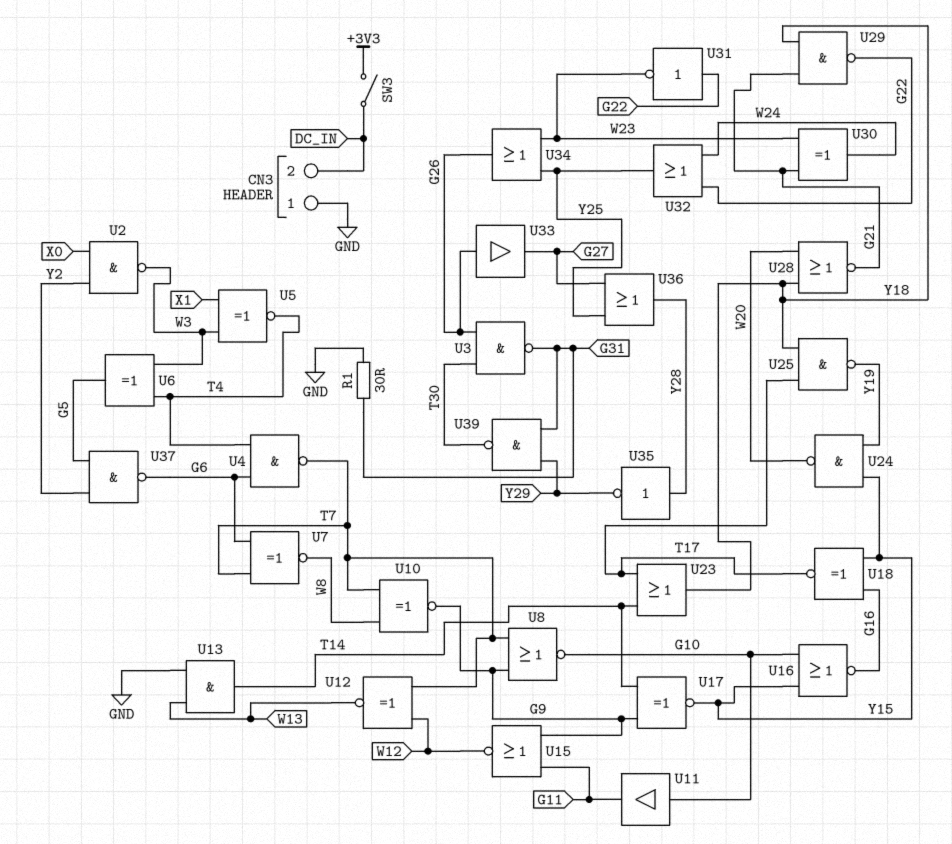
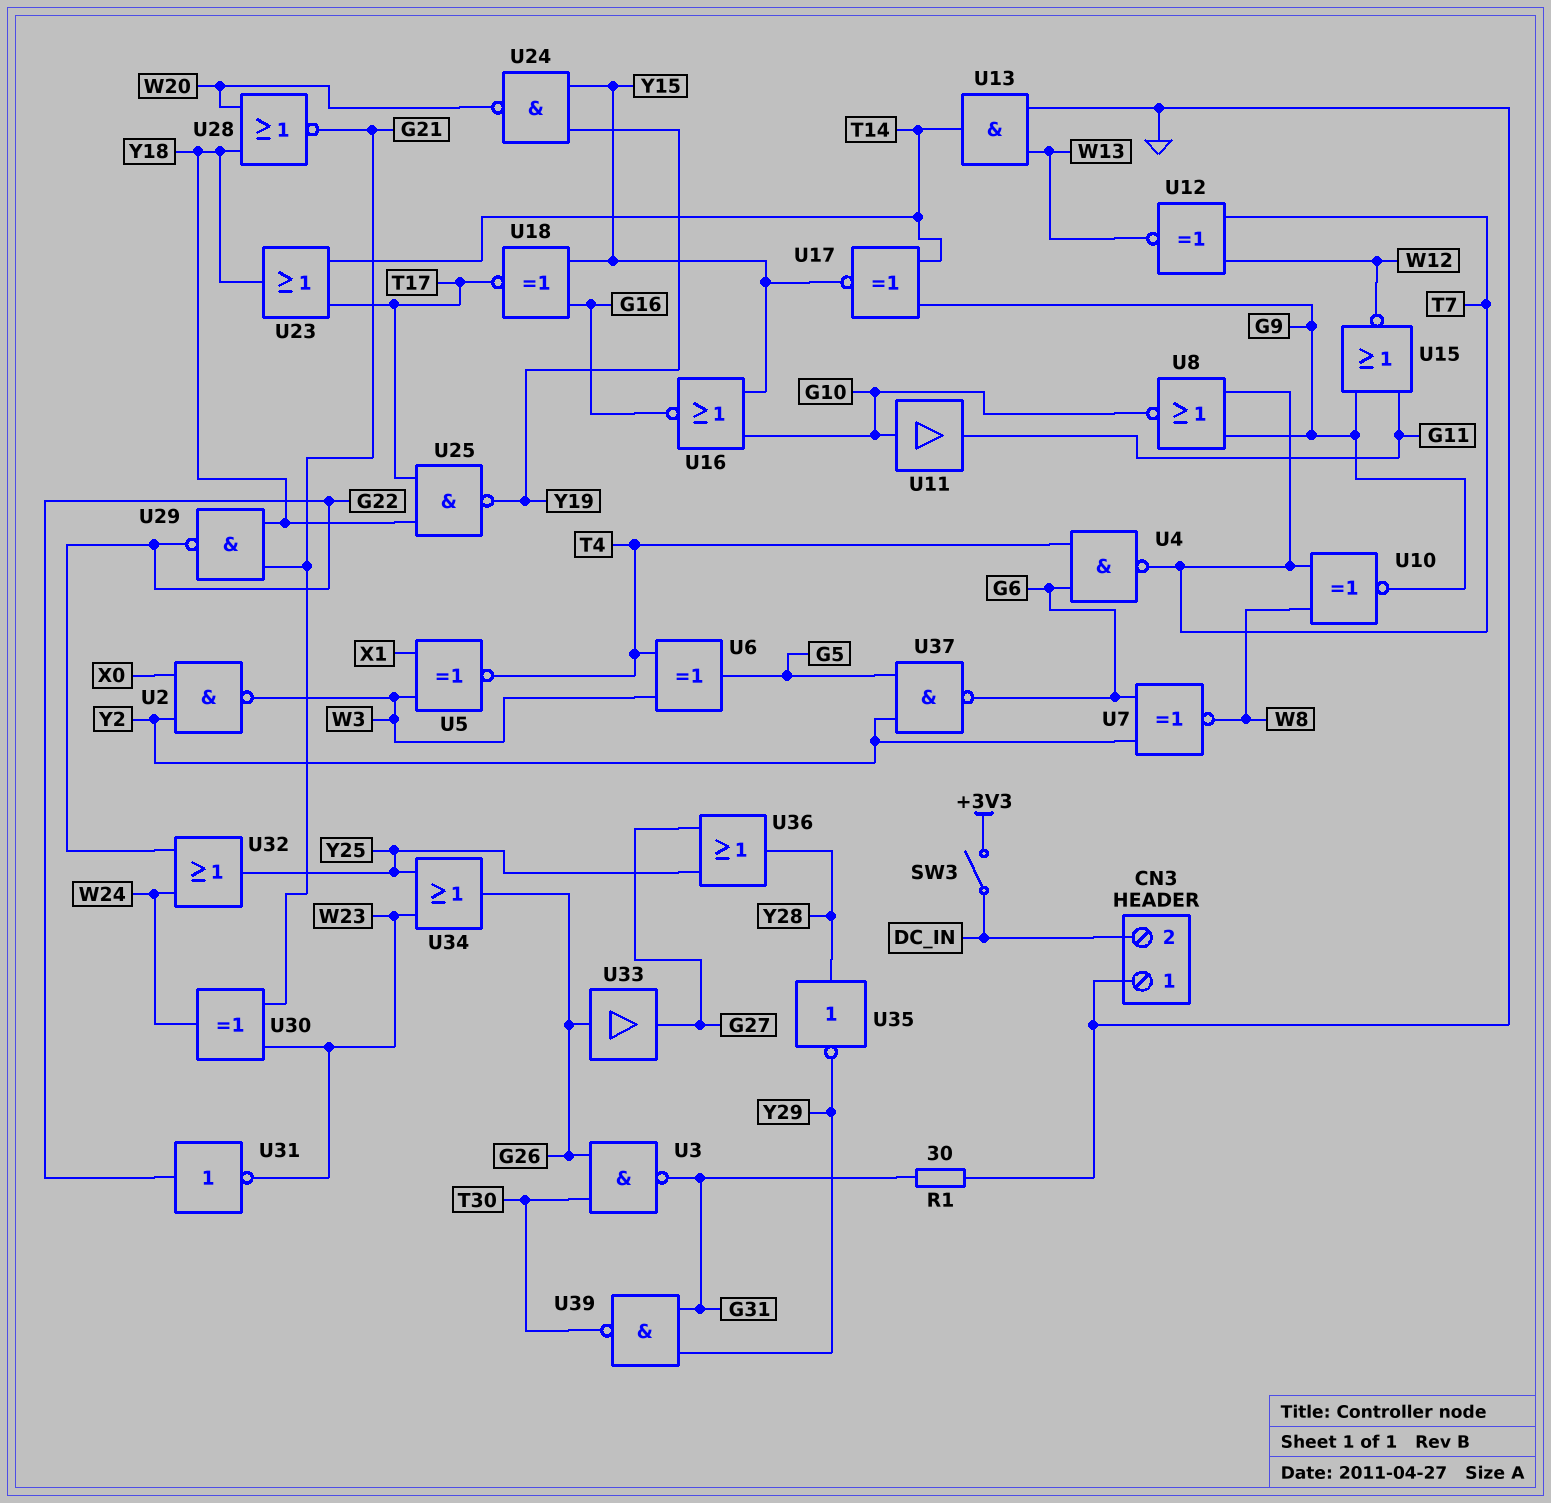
U7: XNOR (in G6, in T7, out W8) -> XNOR (in G6, in Y2, out W8)

